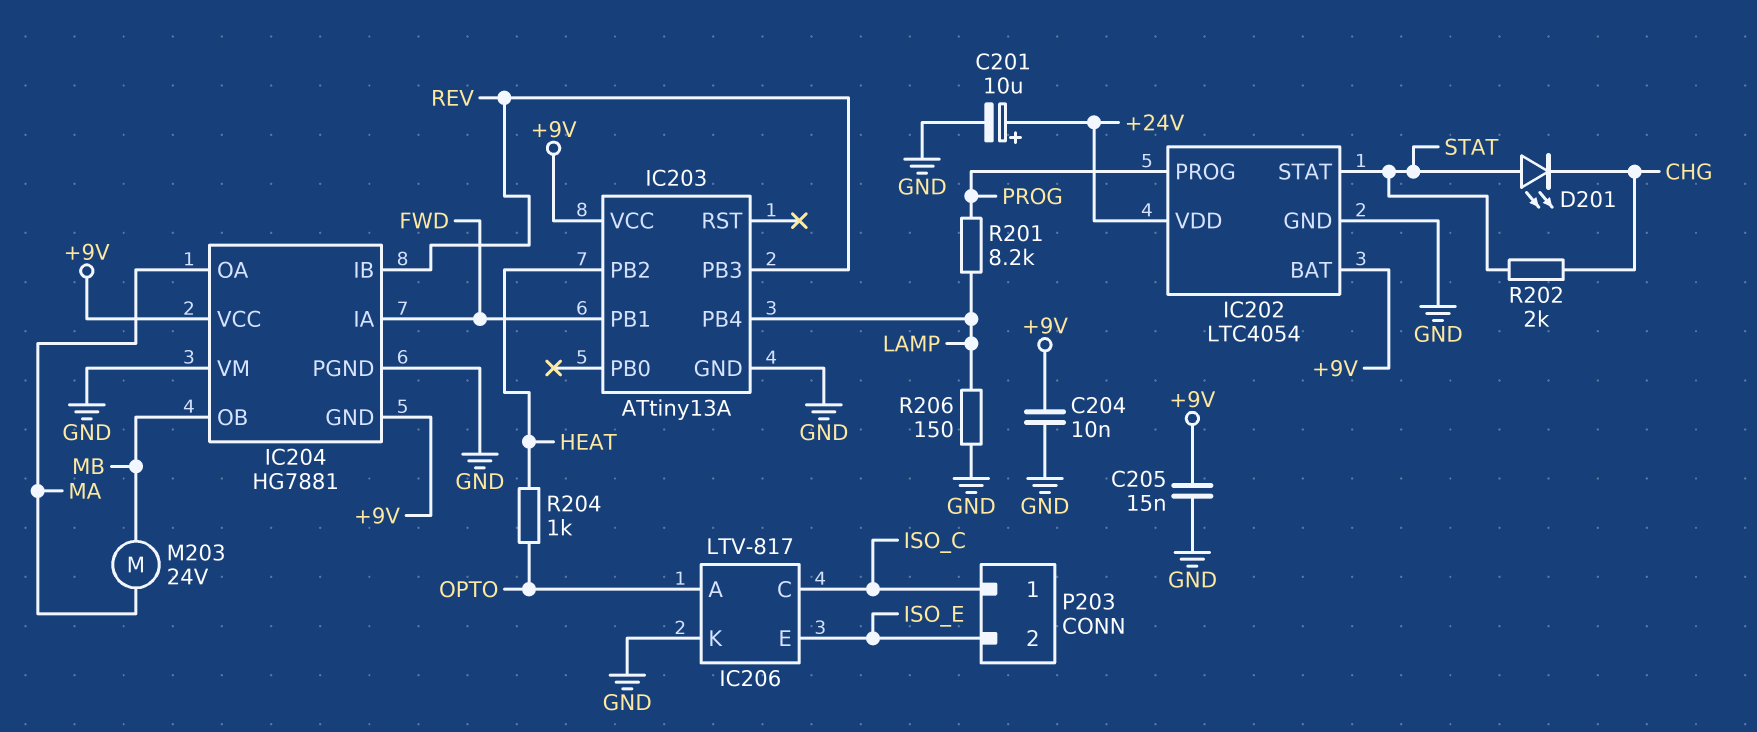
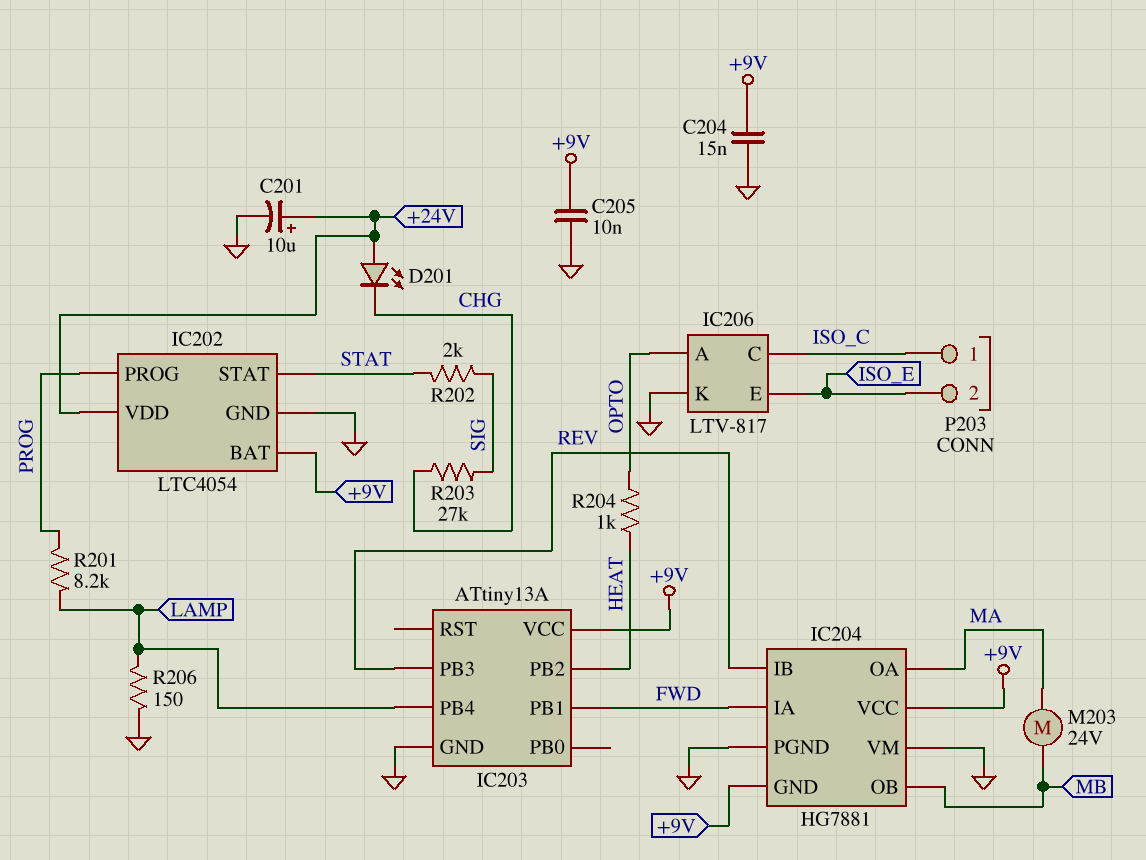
C204: 10nF (+9V, GND) -> 15nF (+9V, GND)
C205: 15nF (+9V, GND) -> 10nF (+9V, GND)
D201: LED (A STAT, K CHG) -> LED (A +24V, K CHG)
R202: 2k (CHG, STAT) -> 2k (SIG, STAT)
R203: none -> 27k (CHG, SIG)

